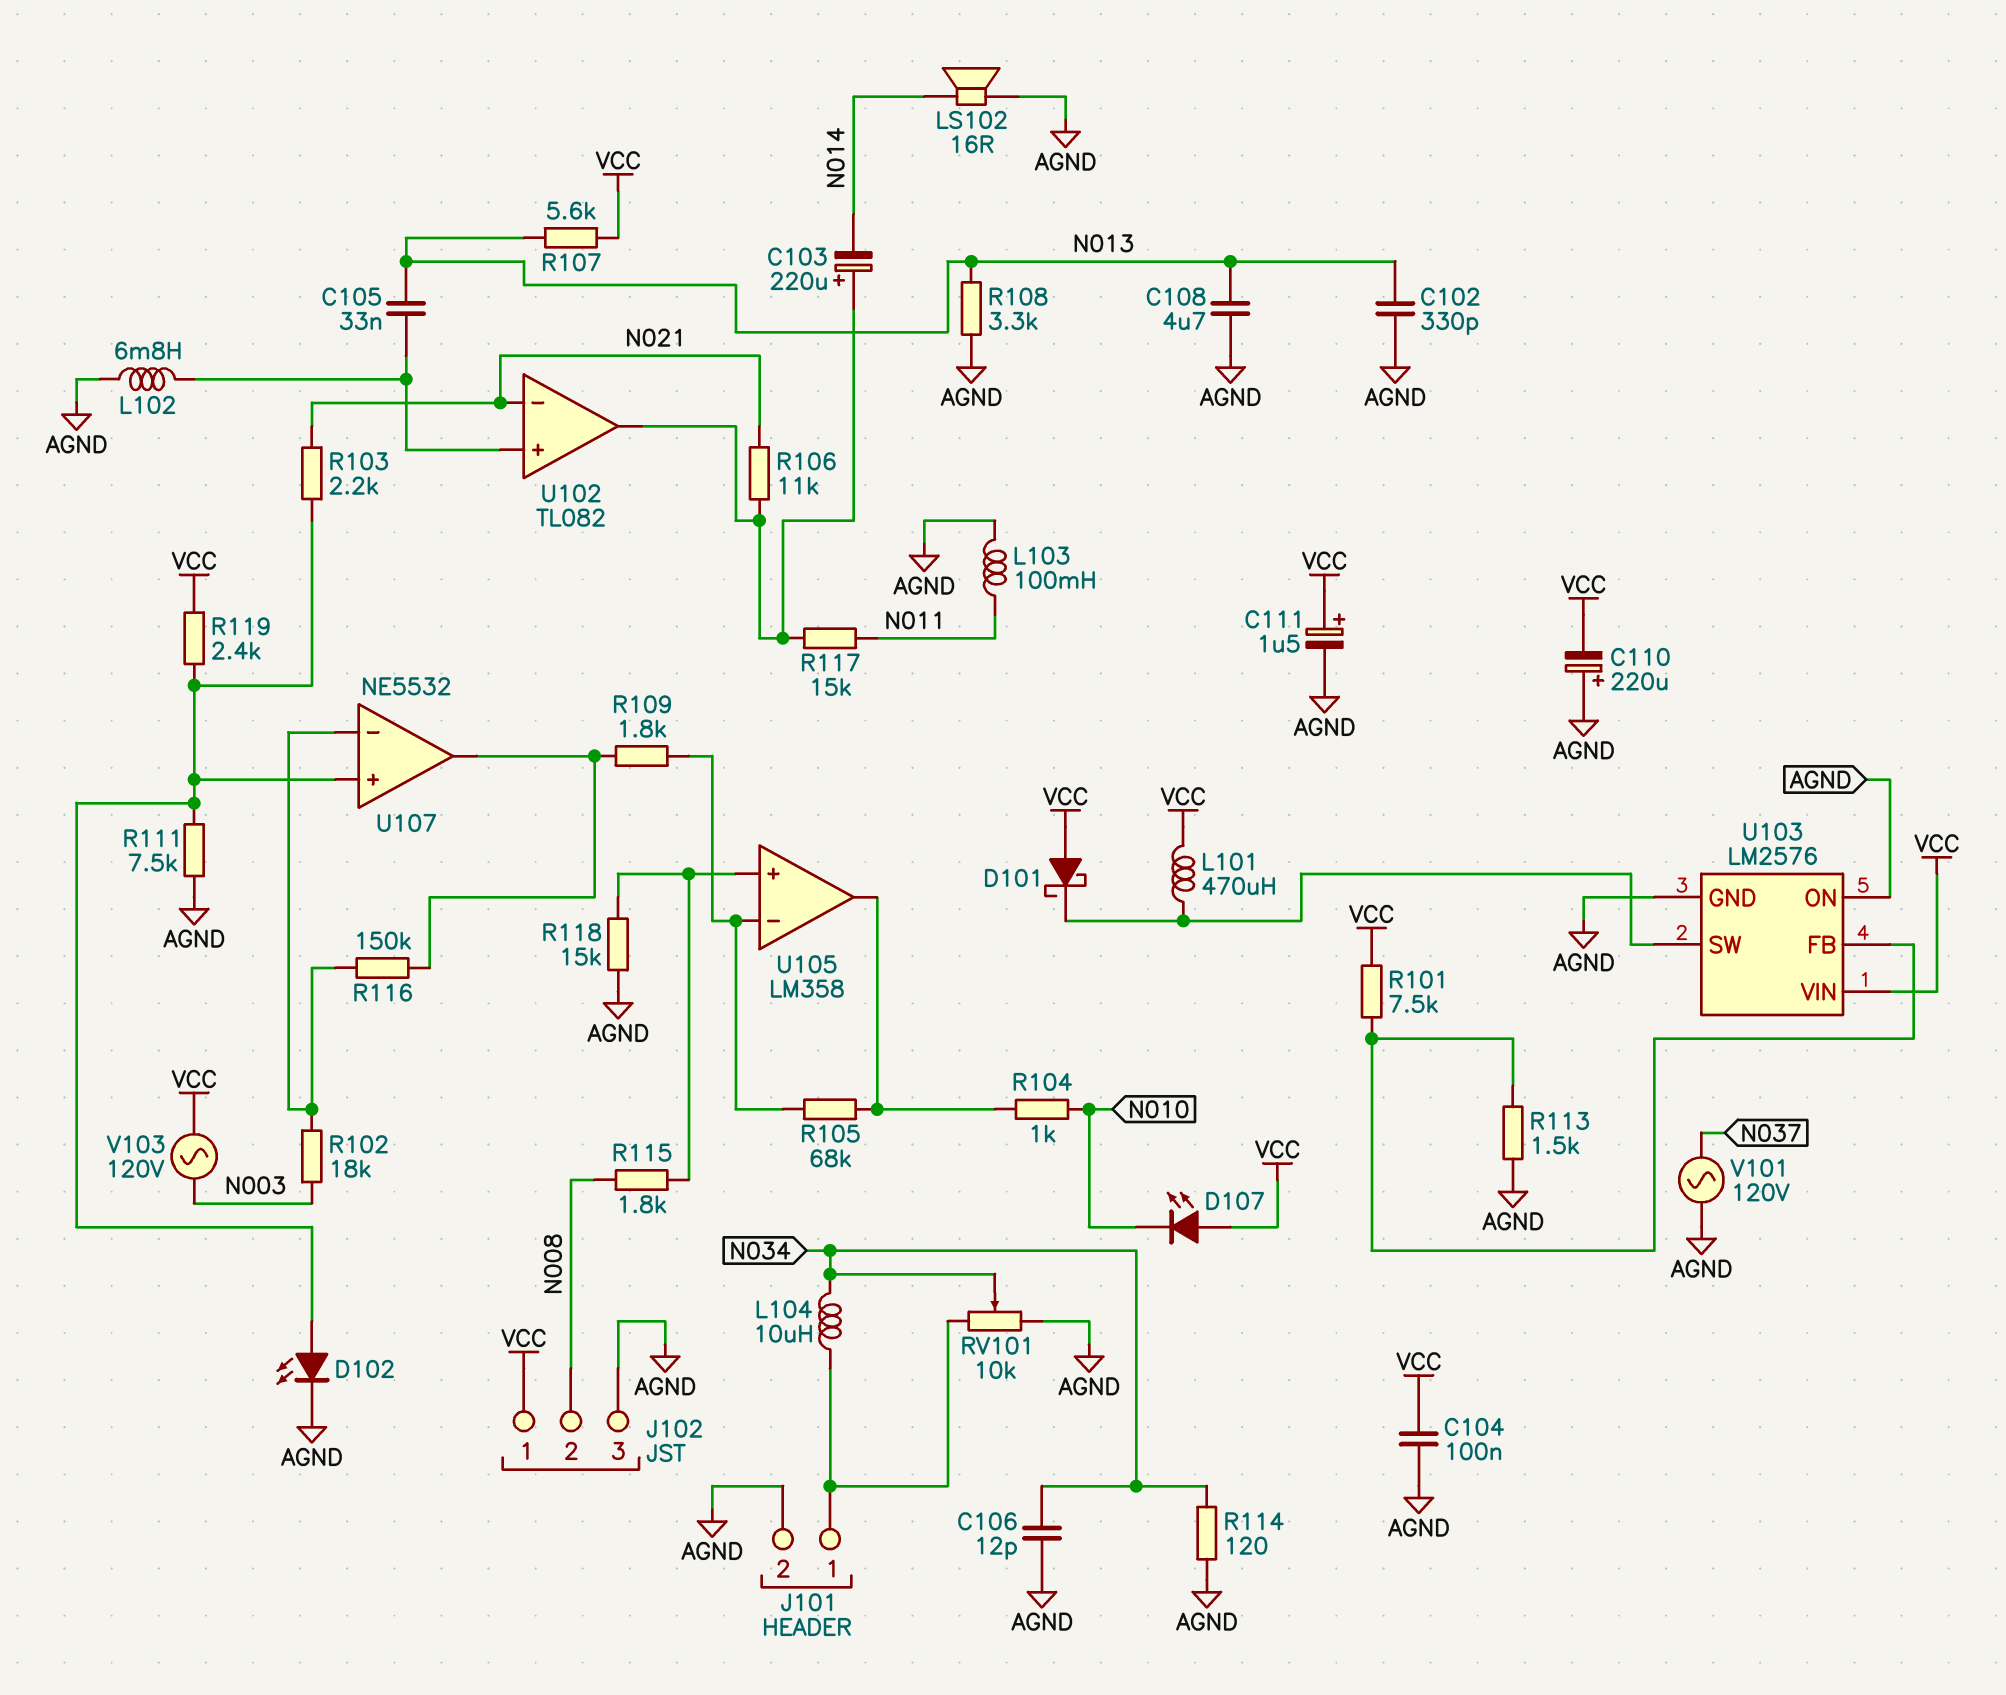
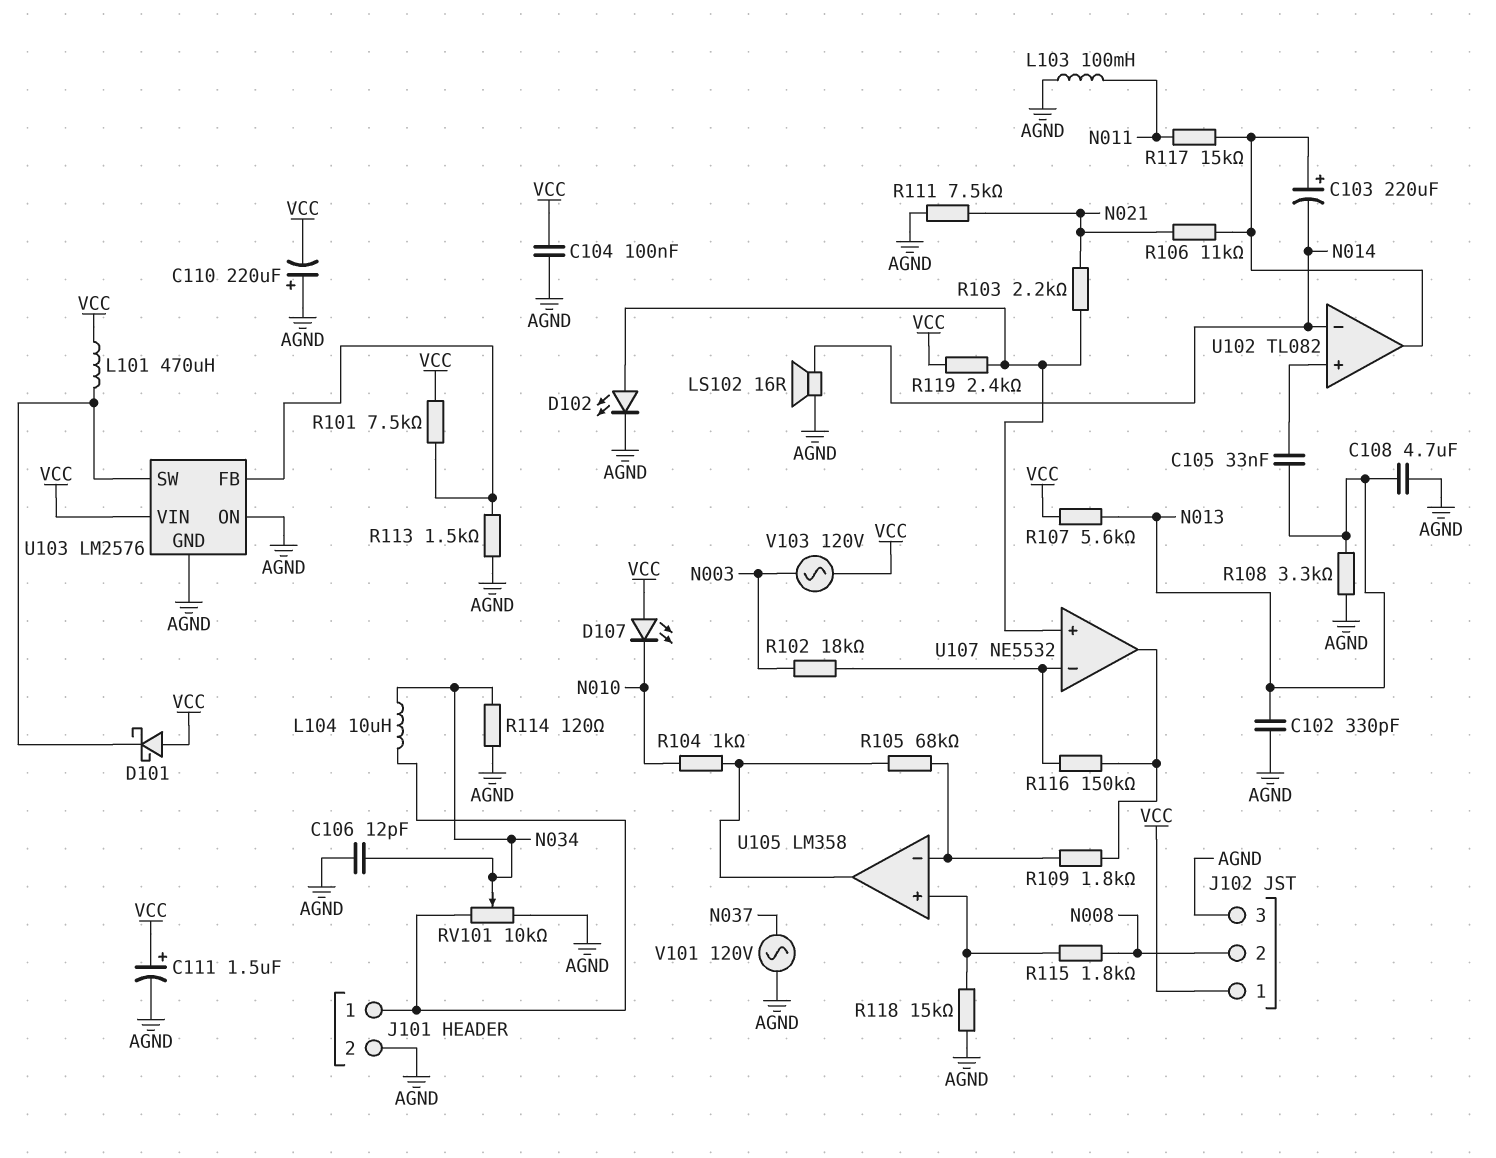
L102: 6.8mH (AGND, U102/in+) -> none
R111: 7.5k (AGND, U107/in+) -> 7.5k (AGND, N021)
U102 pin in-: N021 -> N014

